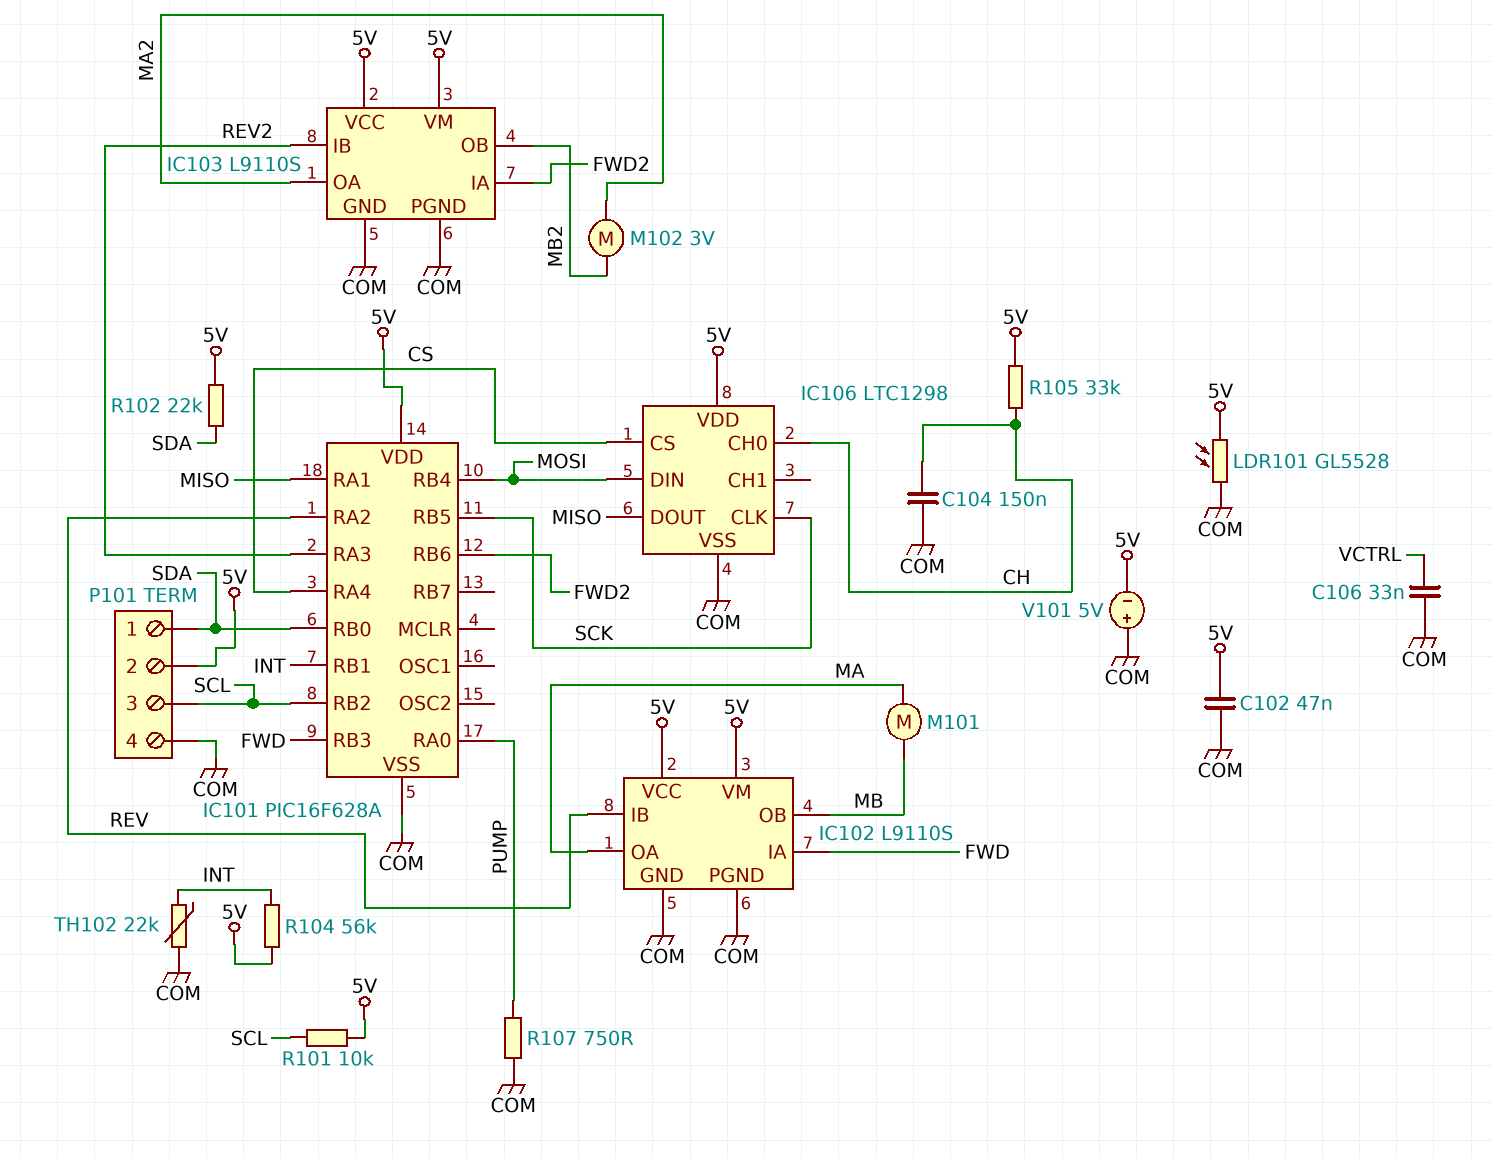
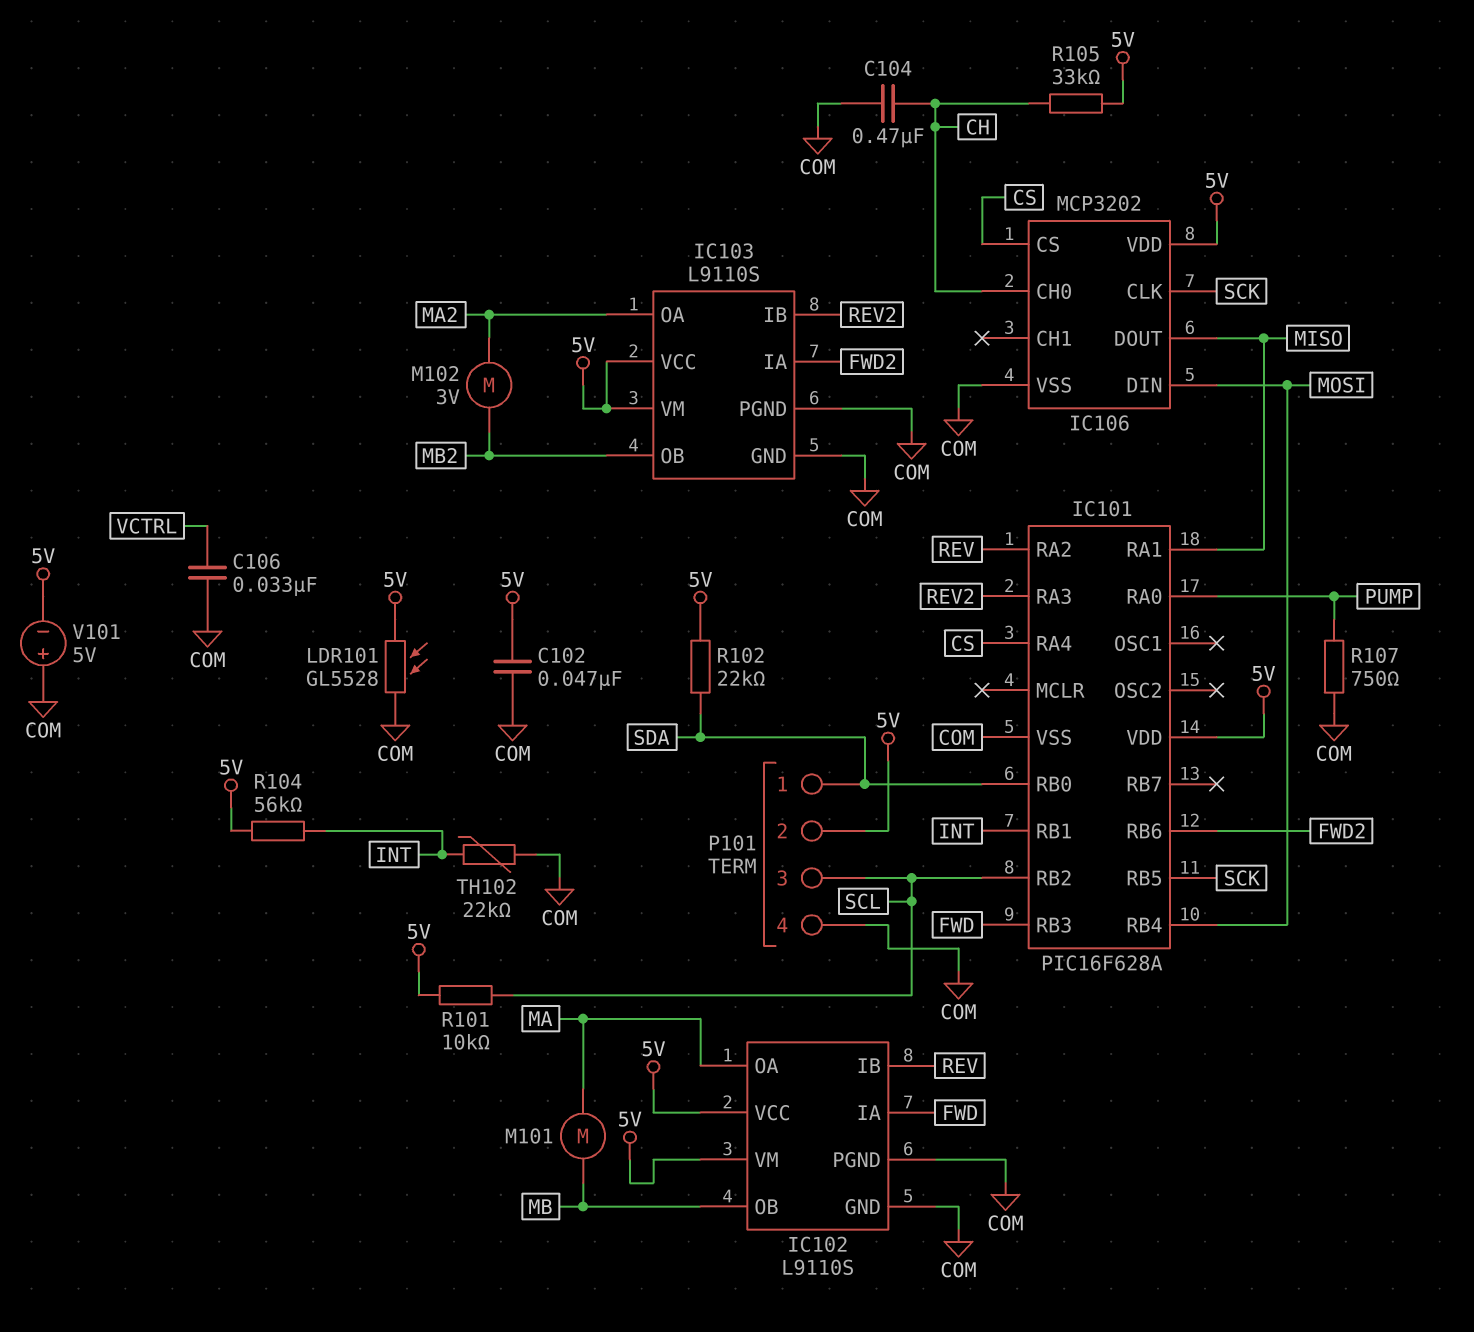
C104: 150nF (CH, COM) -> 470nF (CH, COM)
IC106: LTC1298 -> MCP3202

